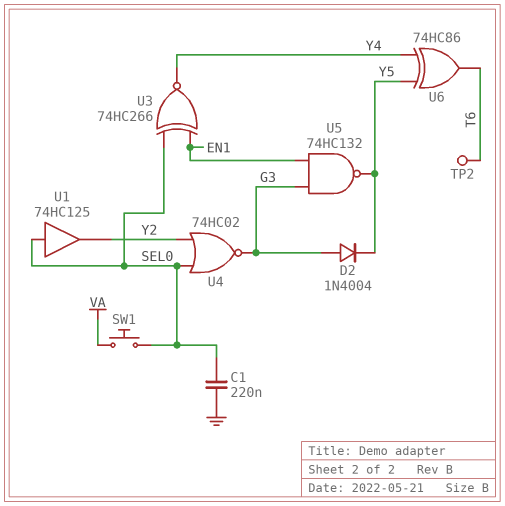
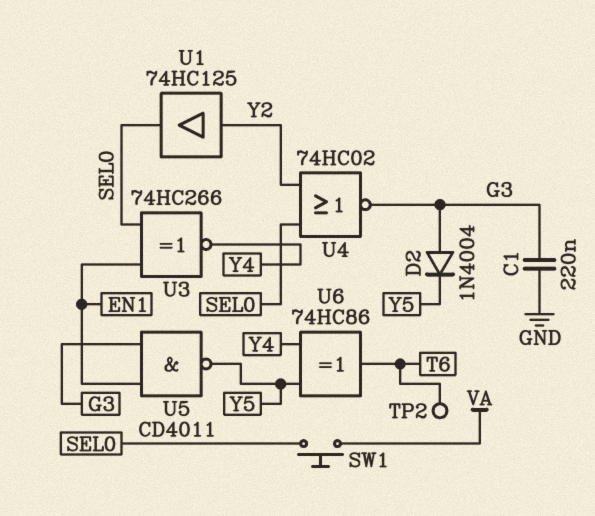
C1: 220nF (GND, SEL0) -> 220nF (G3, GND)
U1: buffer 74HC125 (in SEL0, out Y2) -> buffer 74HC125 (in Y2, out SEL0)
U5: NAND 74HC132 (in EN1, in G3, out Y5) -> NAND CD4011 (in EN1, in G3, out Y5)

